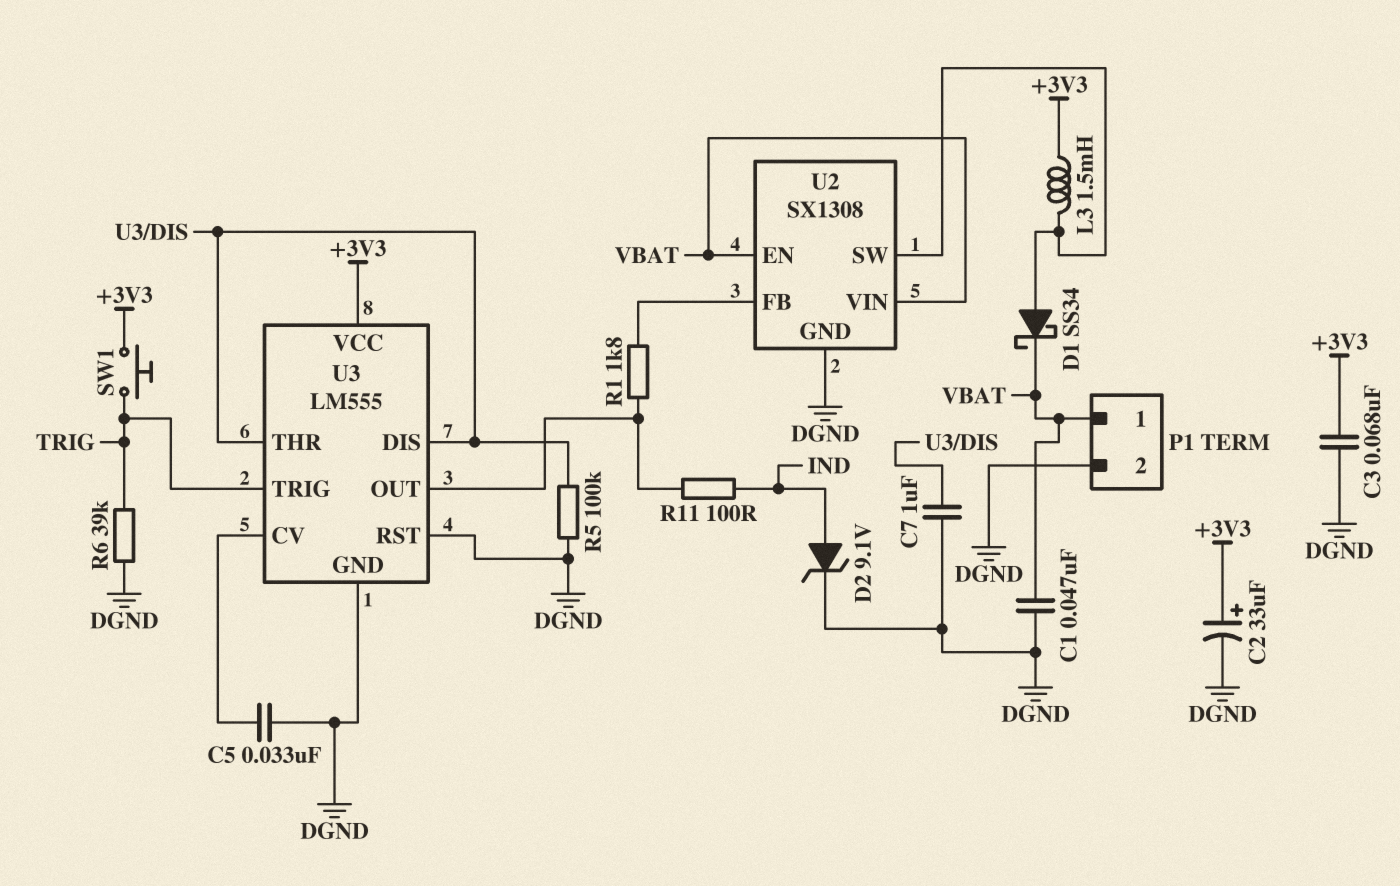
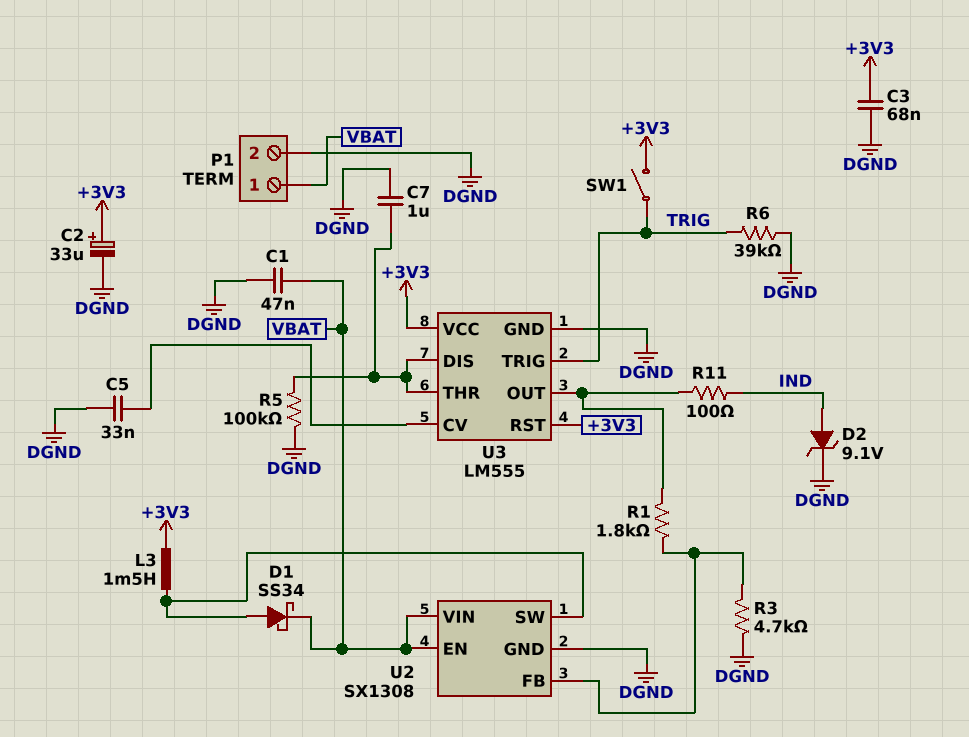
R3: none -> 4.7k (DGND, U2/FB)
SW1: button (+3V3, TRIG) -> switch (+3V3, TRIG)
U3 pin RST: DGND -> +3V3

